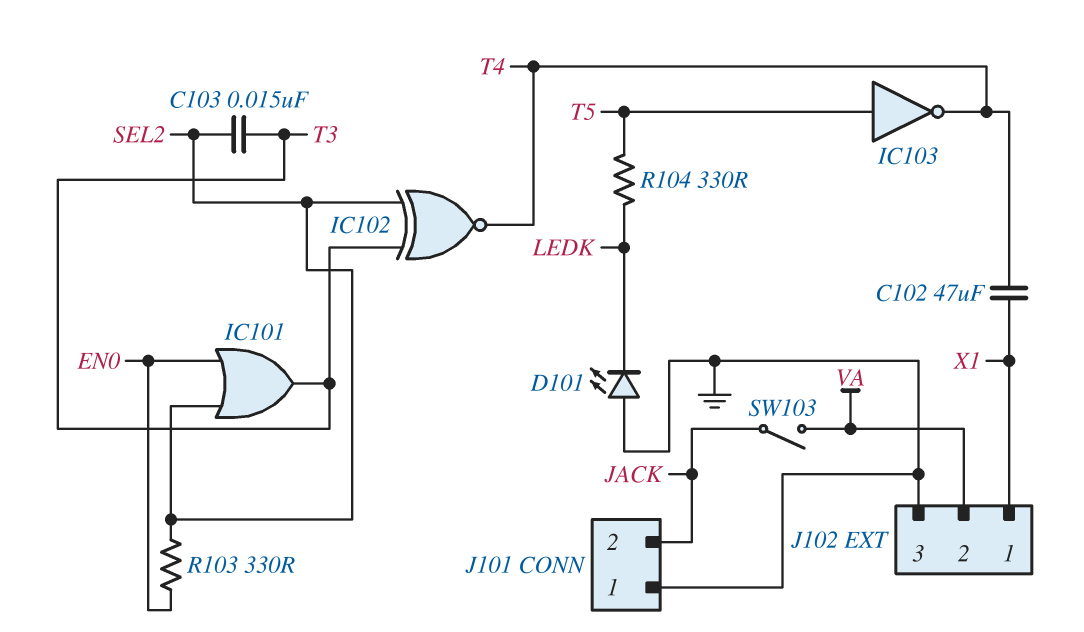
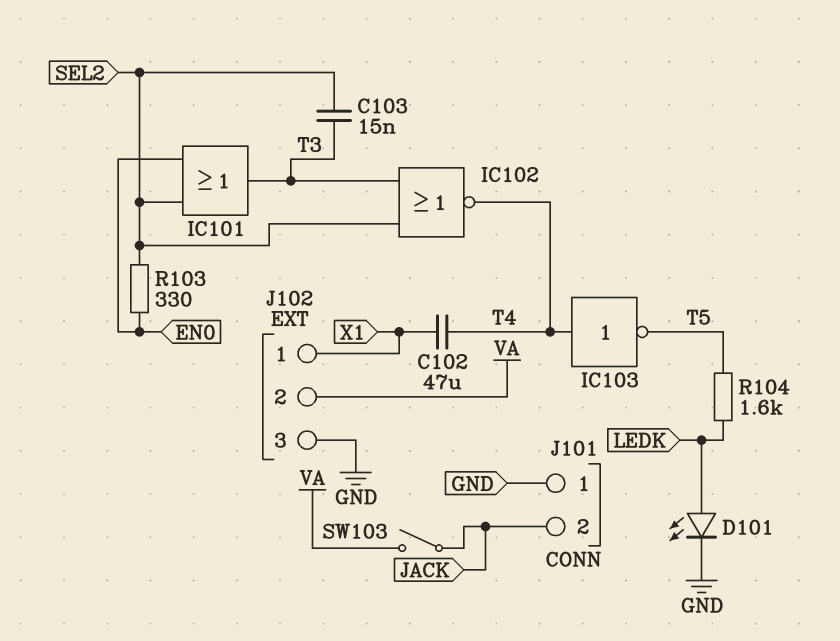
D101: LED (A GND, K LEDK) -> LED (A LEDK, K GND)
IC102: XNOR (in SEL2, in T3, out T4) -> NOR (in SEL2, in T3, out T4)
IC103: NOT (in T5, out T4) -> NOT (in T4, out T5)
R104: 330 (LEDK, T5) -> 1.6k (LEDK, T5)

